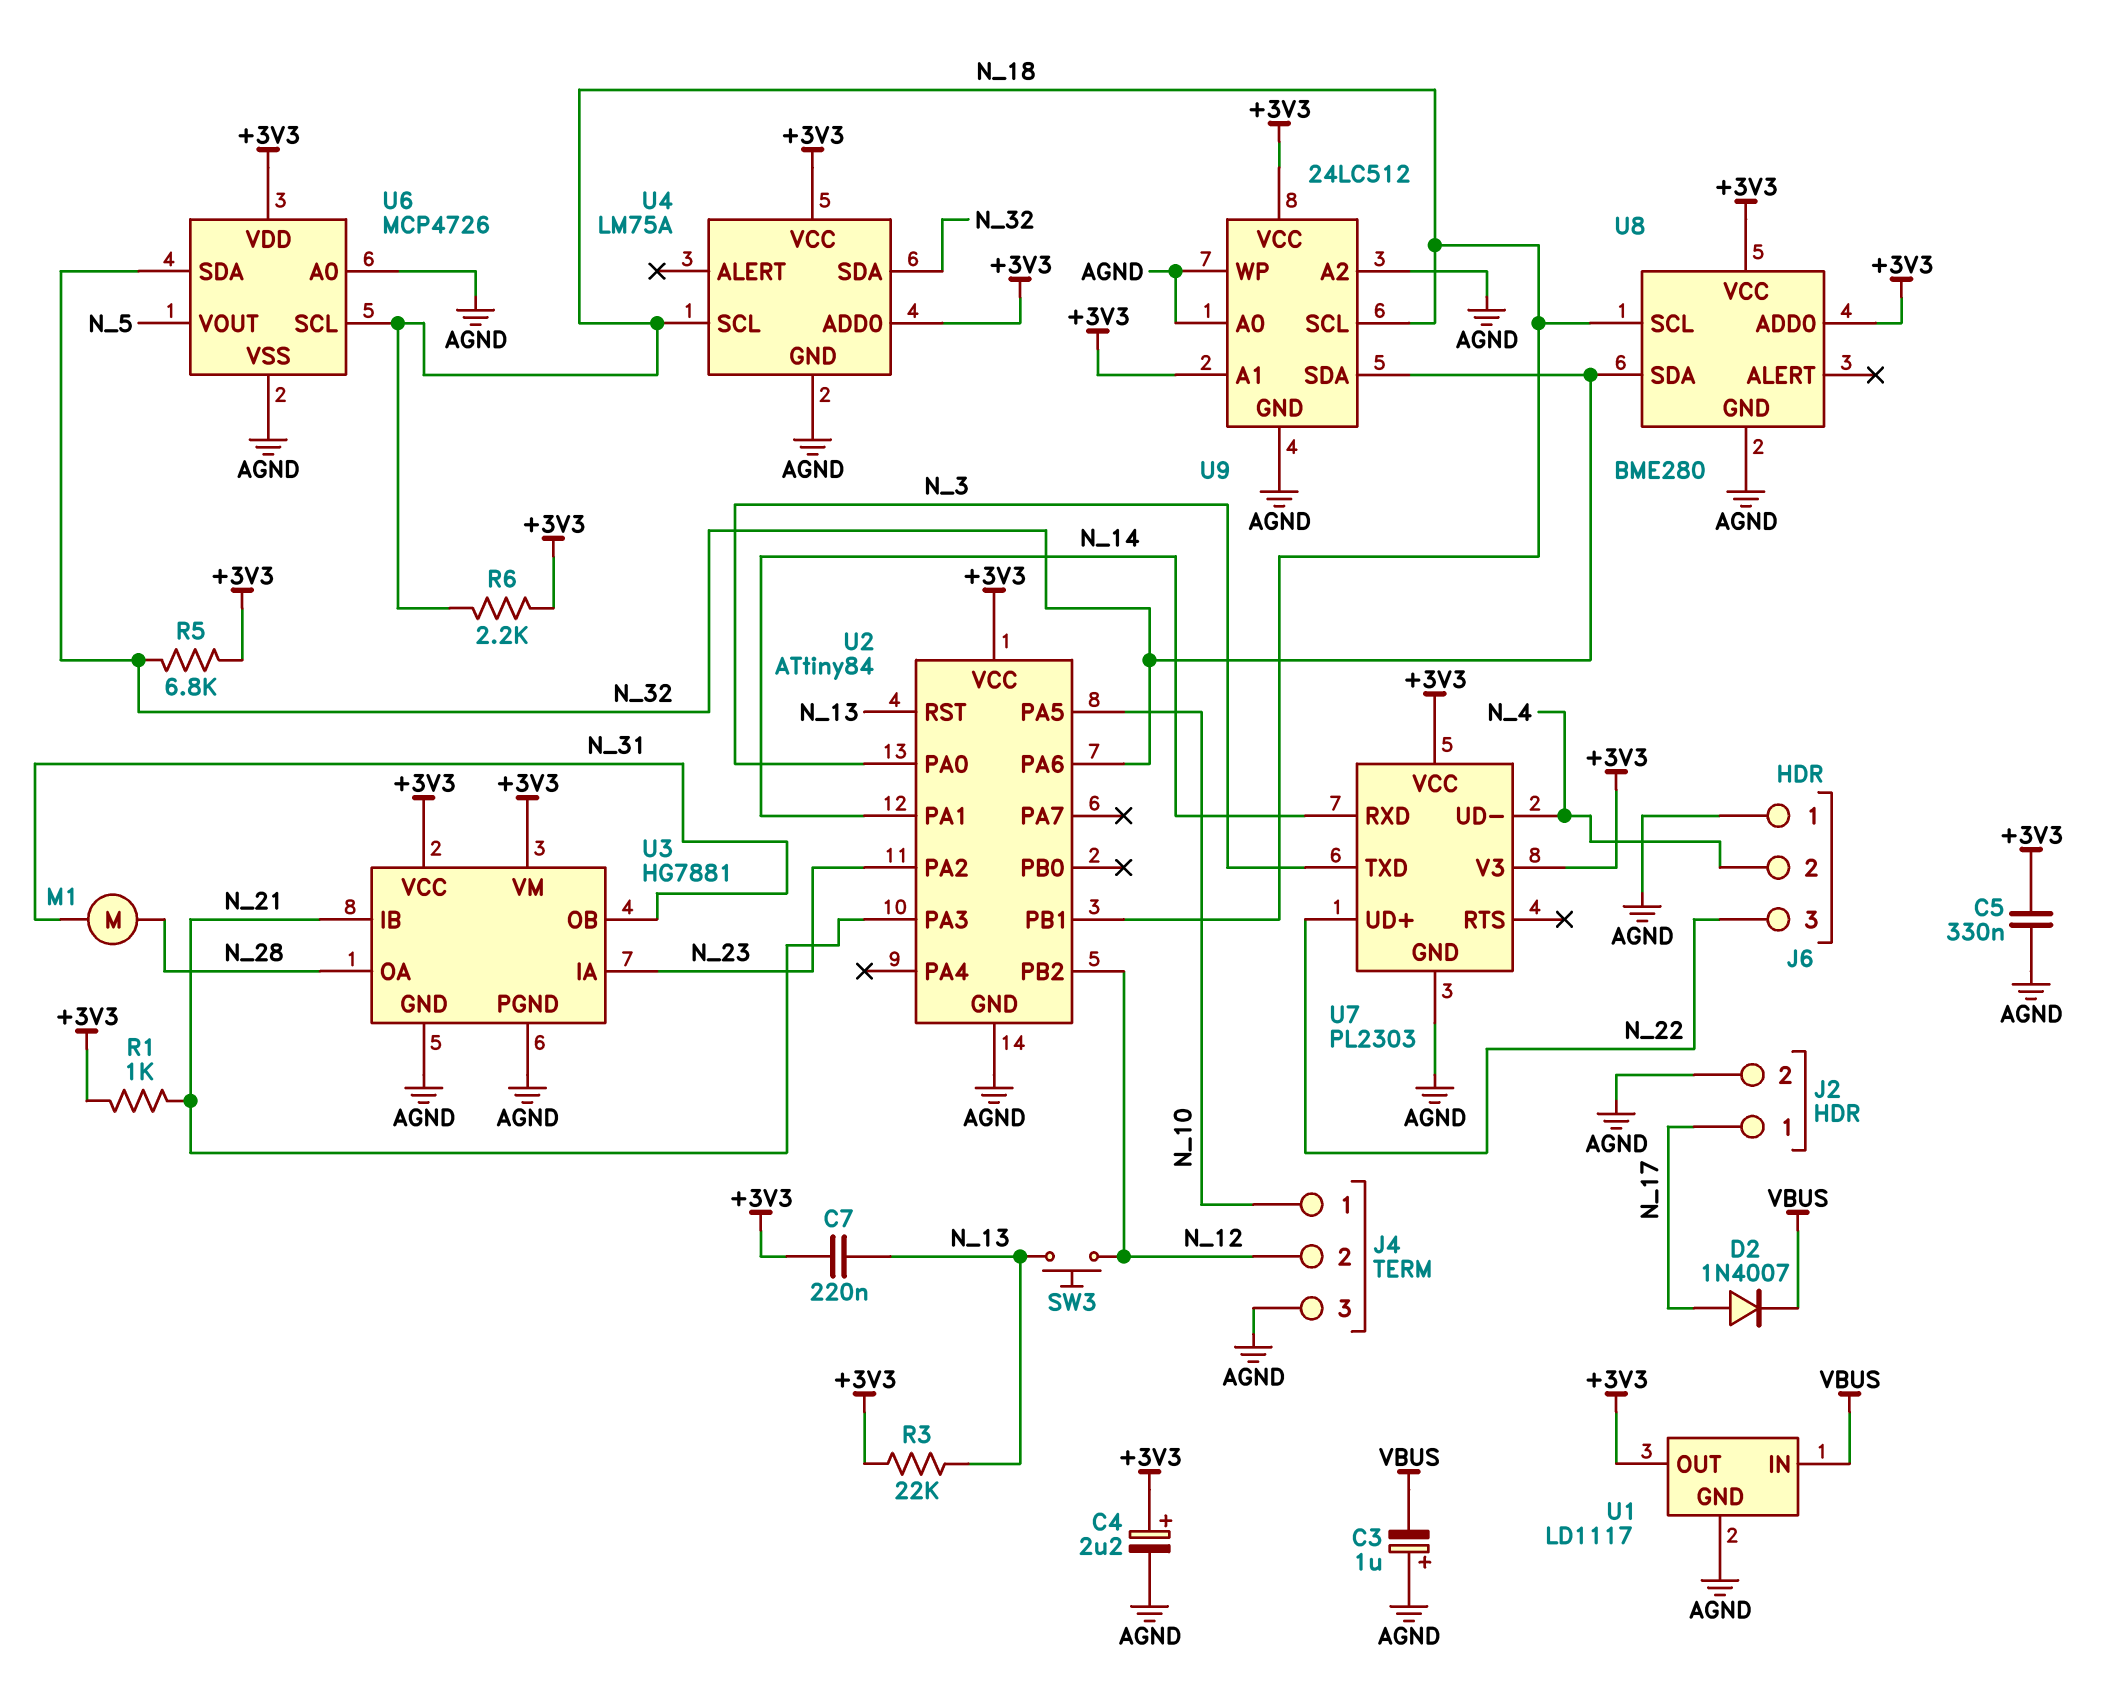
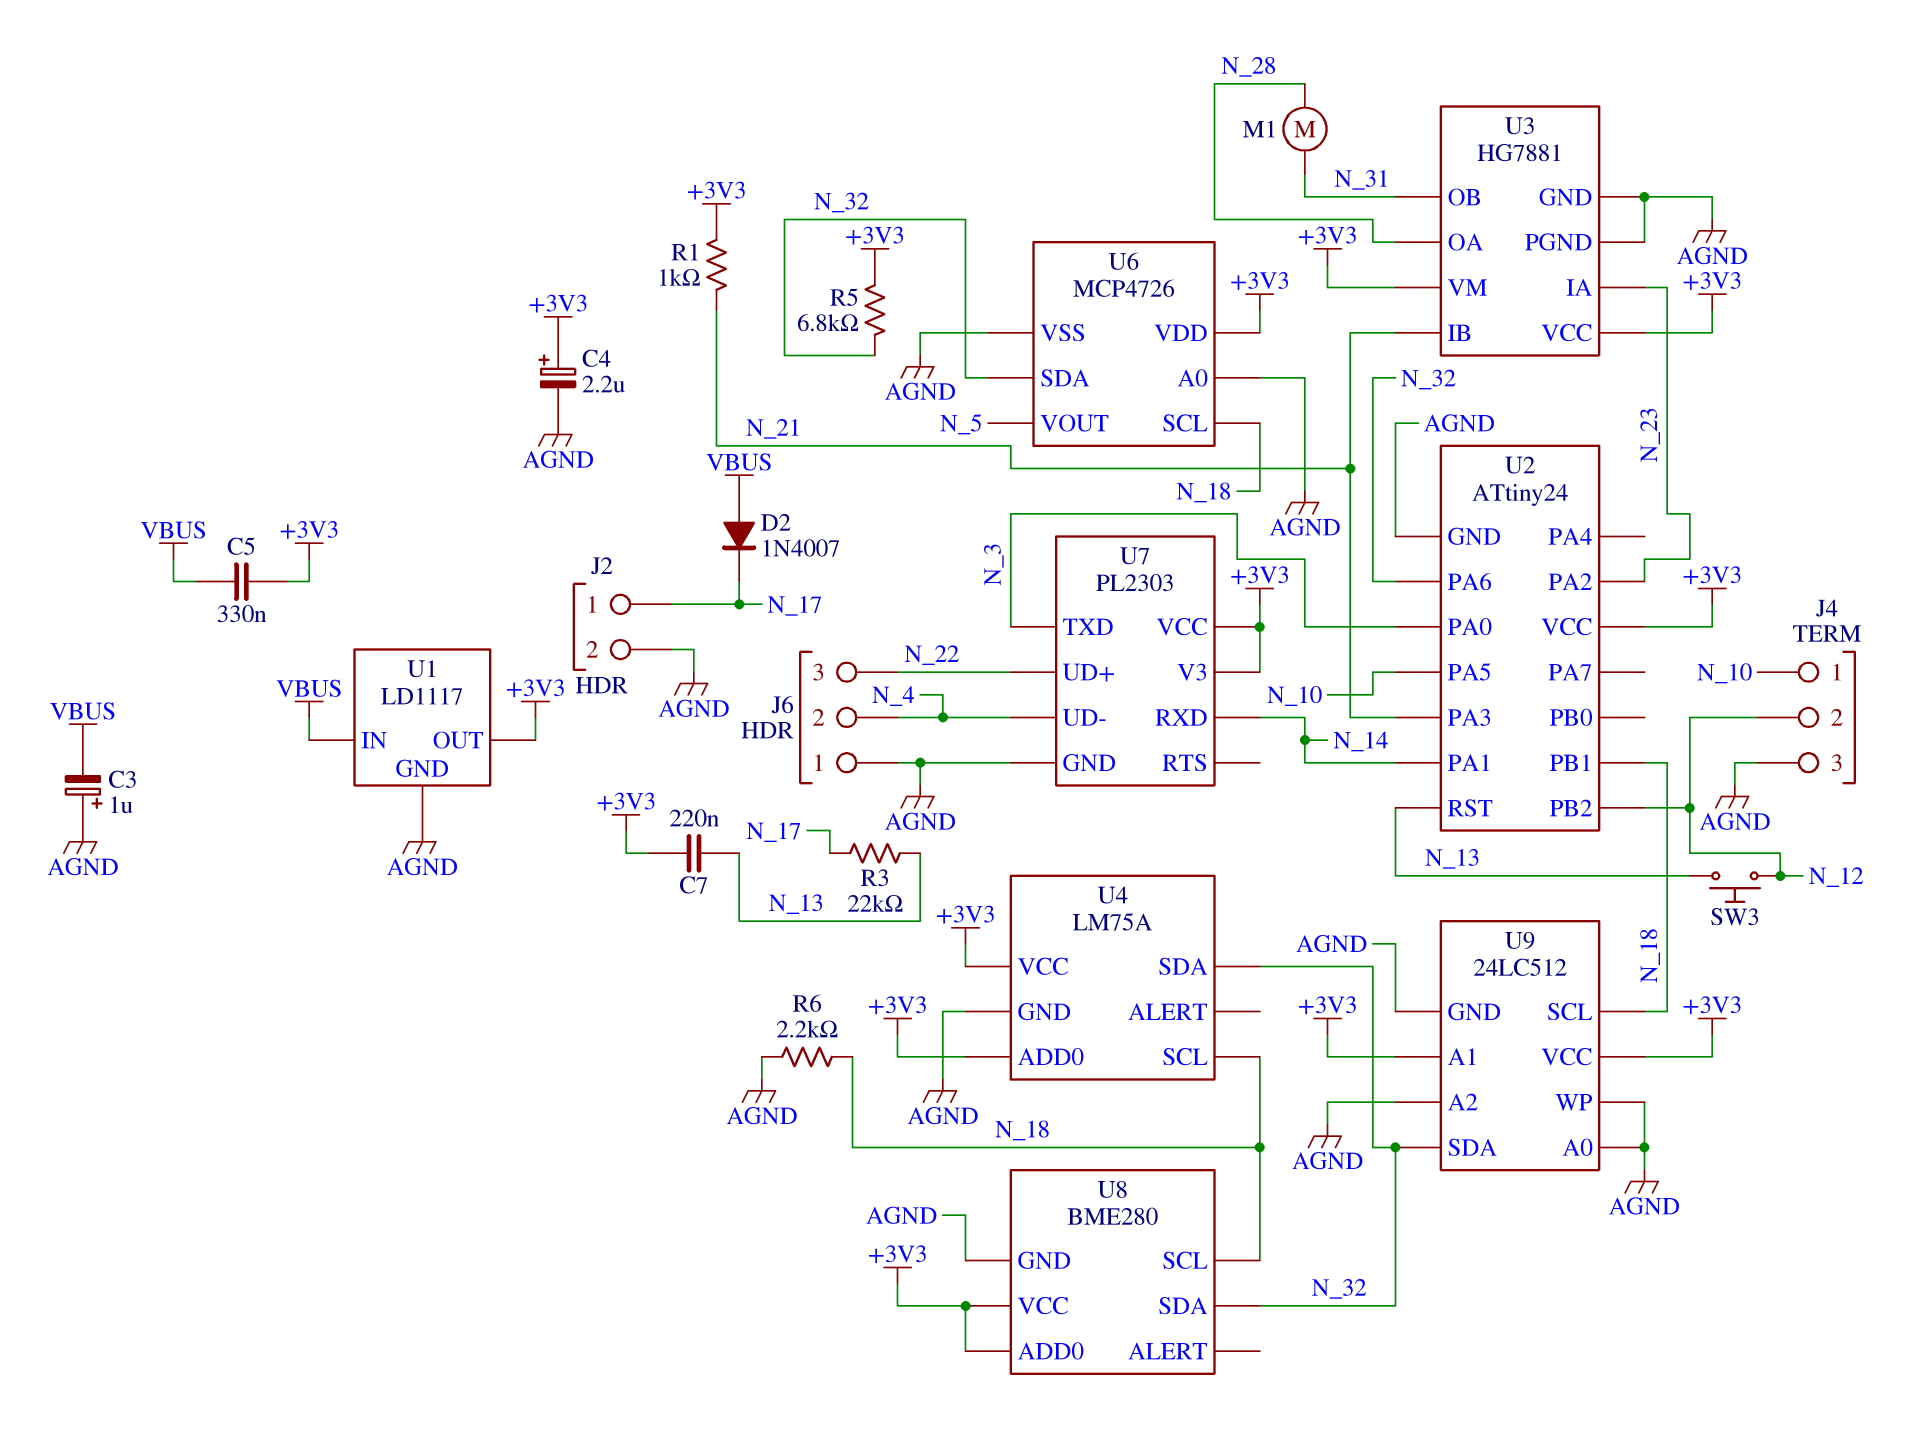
C5: 330nF (+3V3, AGND) -> 330nF (+3V3, VBUS)
D2: diode 1N4007 (A N_17, K VBUS) -> diode 1N4007 (A VBUS, K N_17)
R3: 22k (+3V3, N_13) -> 22k (N_13, N_17)
R6: 2.2k (+3V3, N_18) -> 2.2k (AGND, N_18)
U2: ATtiny84 -> ATtiny24

